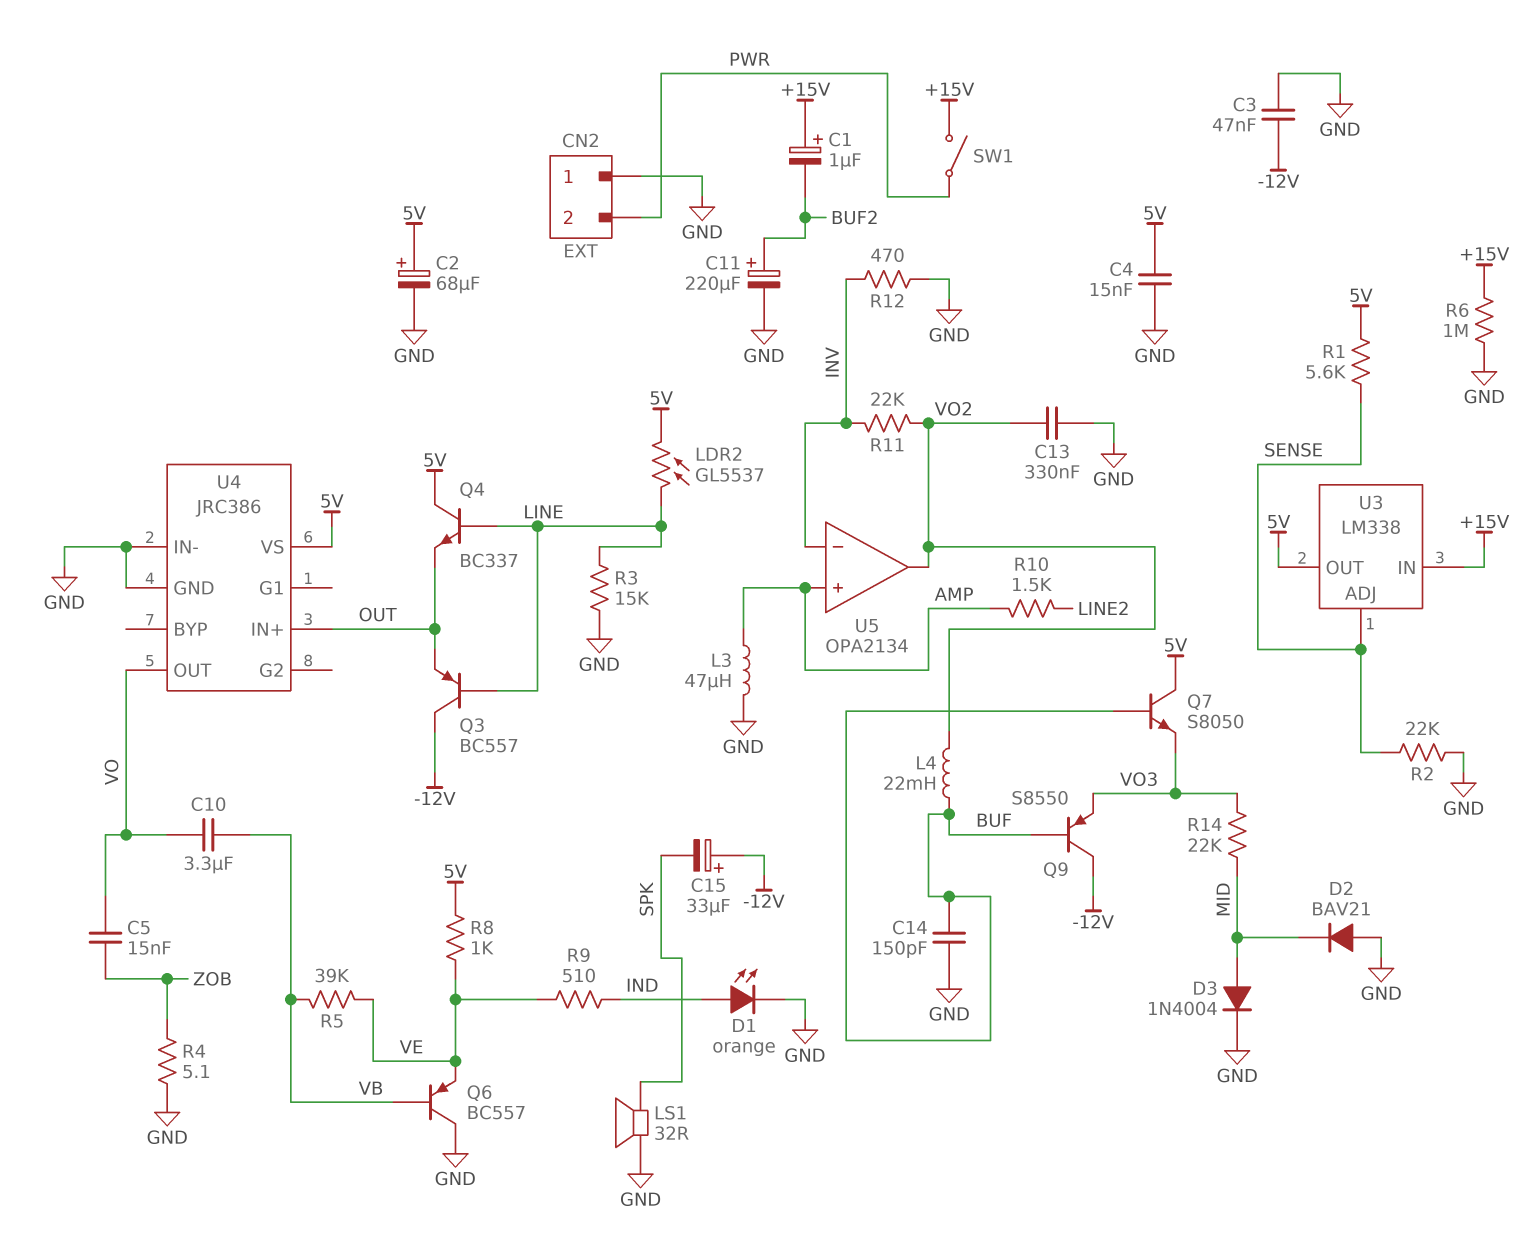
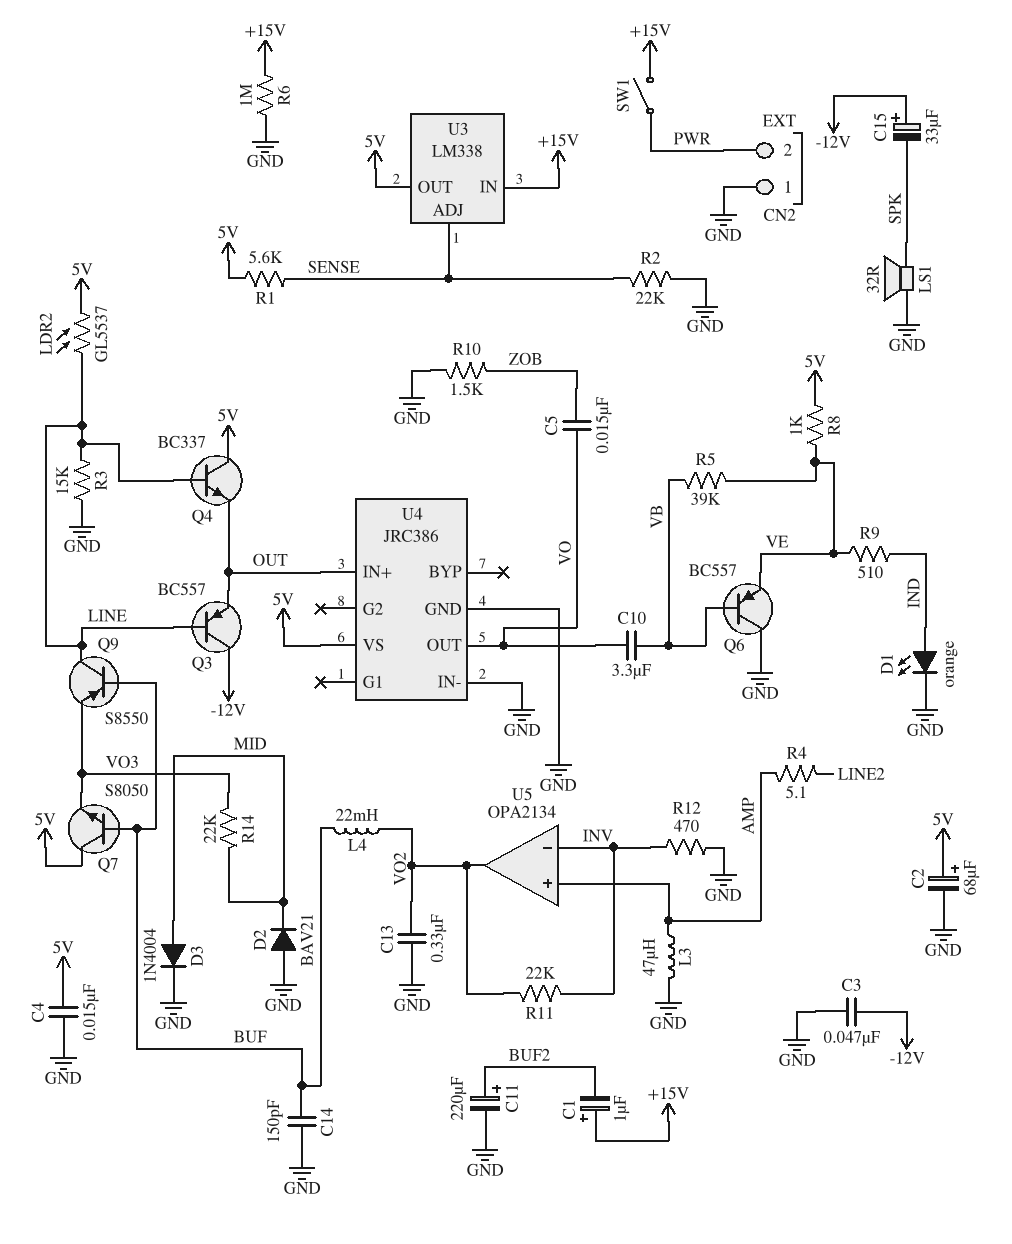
Q9: PNP S8550 (B BUF, C -12V, E VO3) -> PNP S8550 (B BUF, C LINE, E VO3)
R4: 5.1 (GND, ZOB) -> 5.1 (AMP, LINE2)
R10: 1.5k (AMP, LINE2) -> 1.5k (GND, ZOB)

